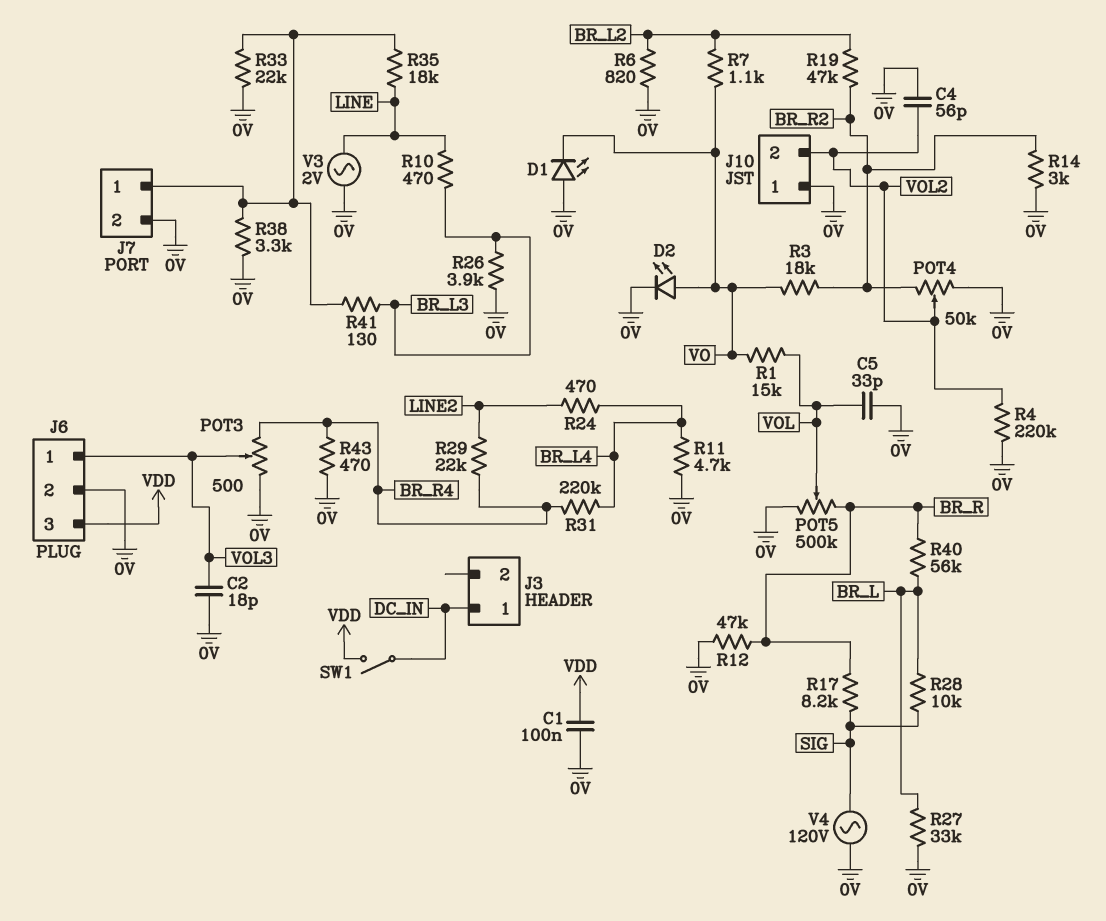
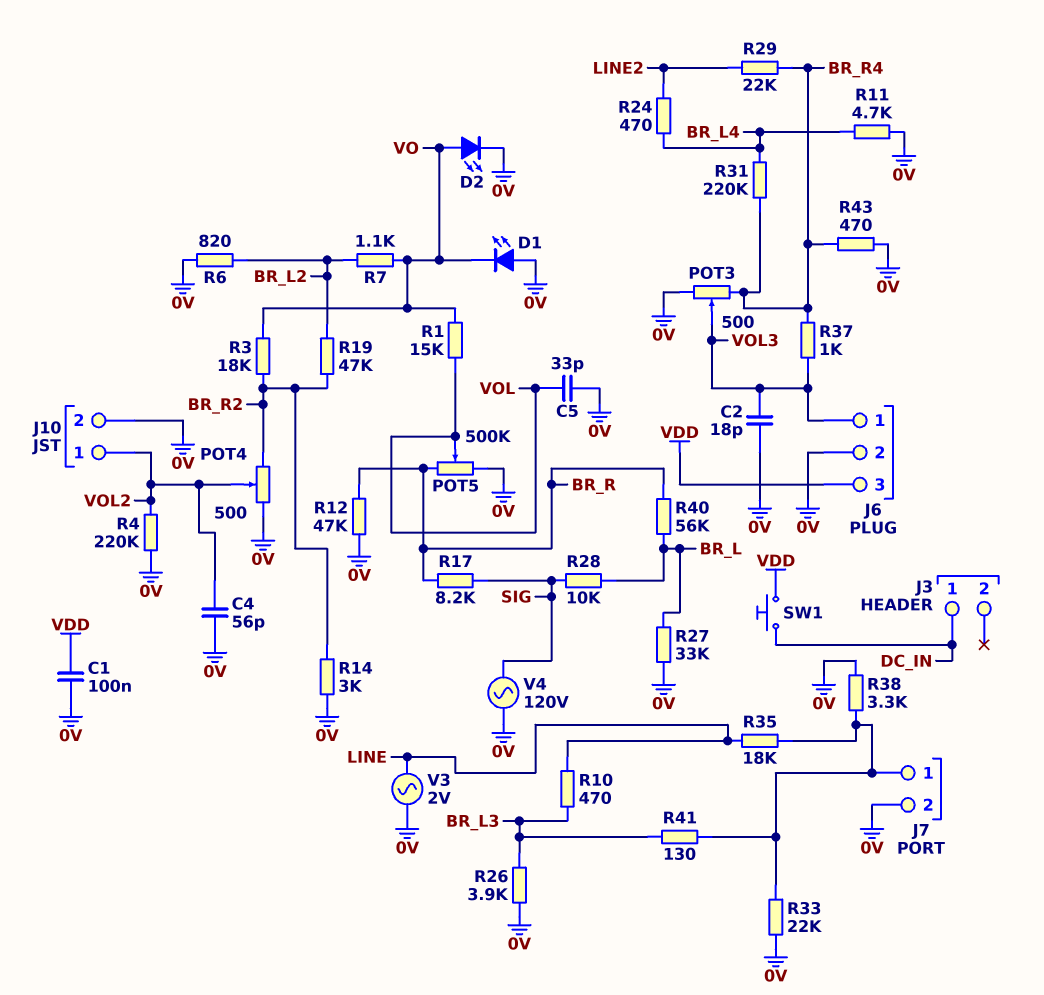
J10 pin 1: 0V -> VOL2
J10 pin 2: VOL2 -> 0V
POT4: 50k (0V, BR_R2, wiper VOL2) -> 500 (0V, BR_R2, wiper VOL2)
R37: none -> 1k (BR_R4, VOL3)
SW1: switch (DC_IN, VDD) -> button (DC_IN, VDD)

